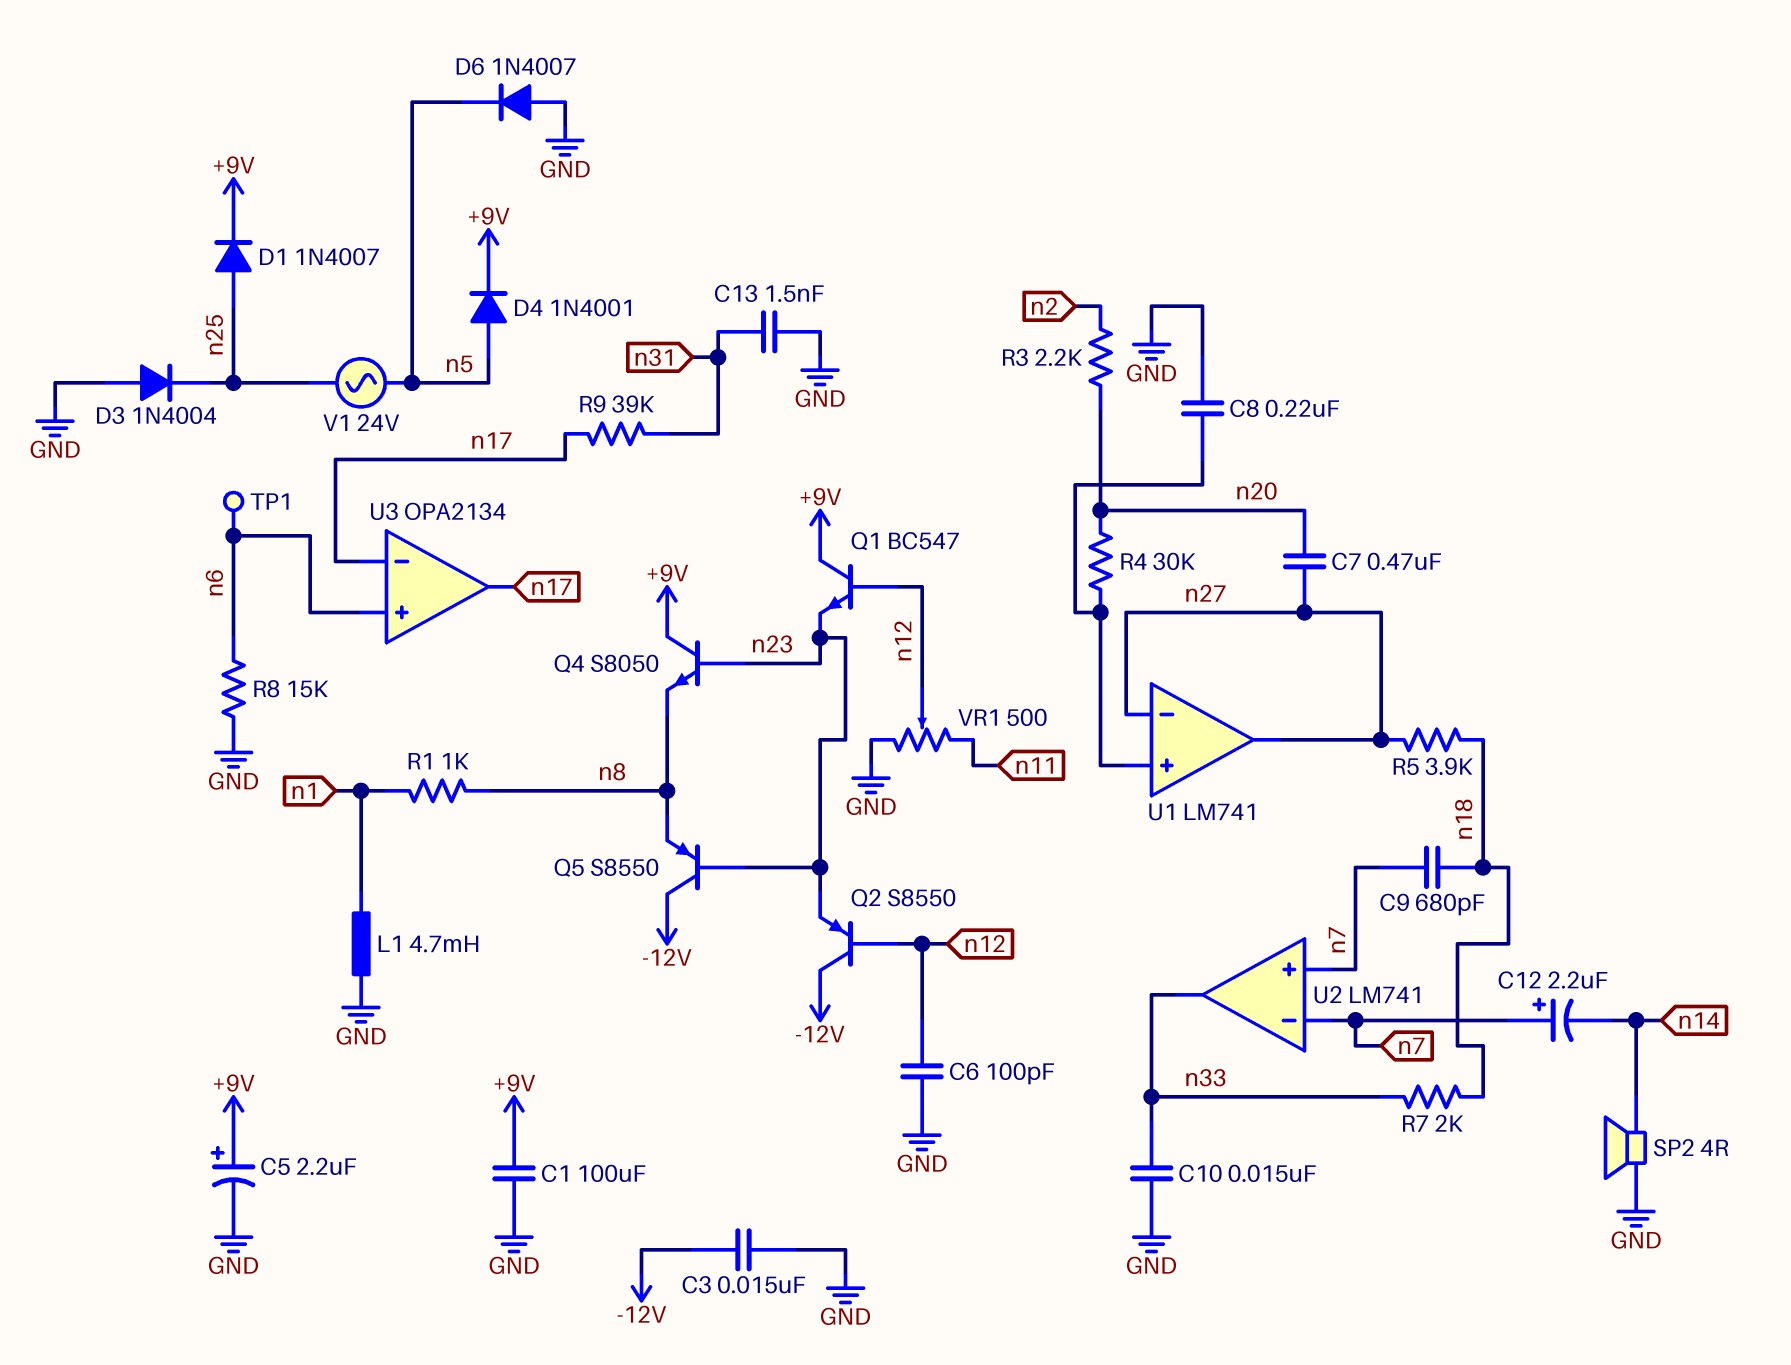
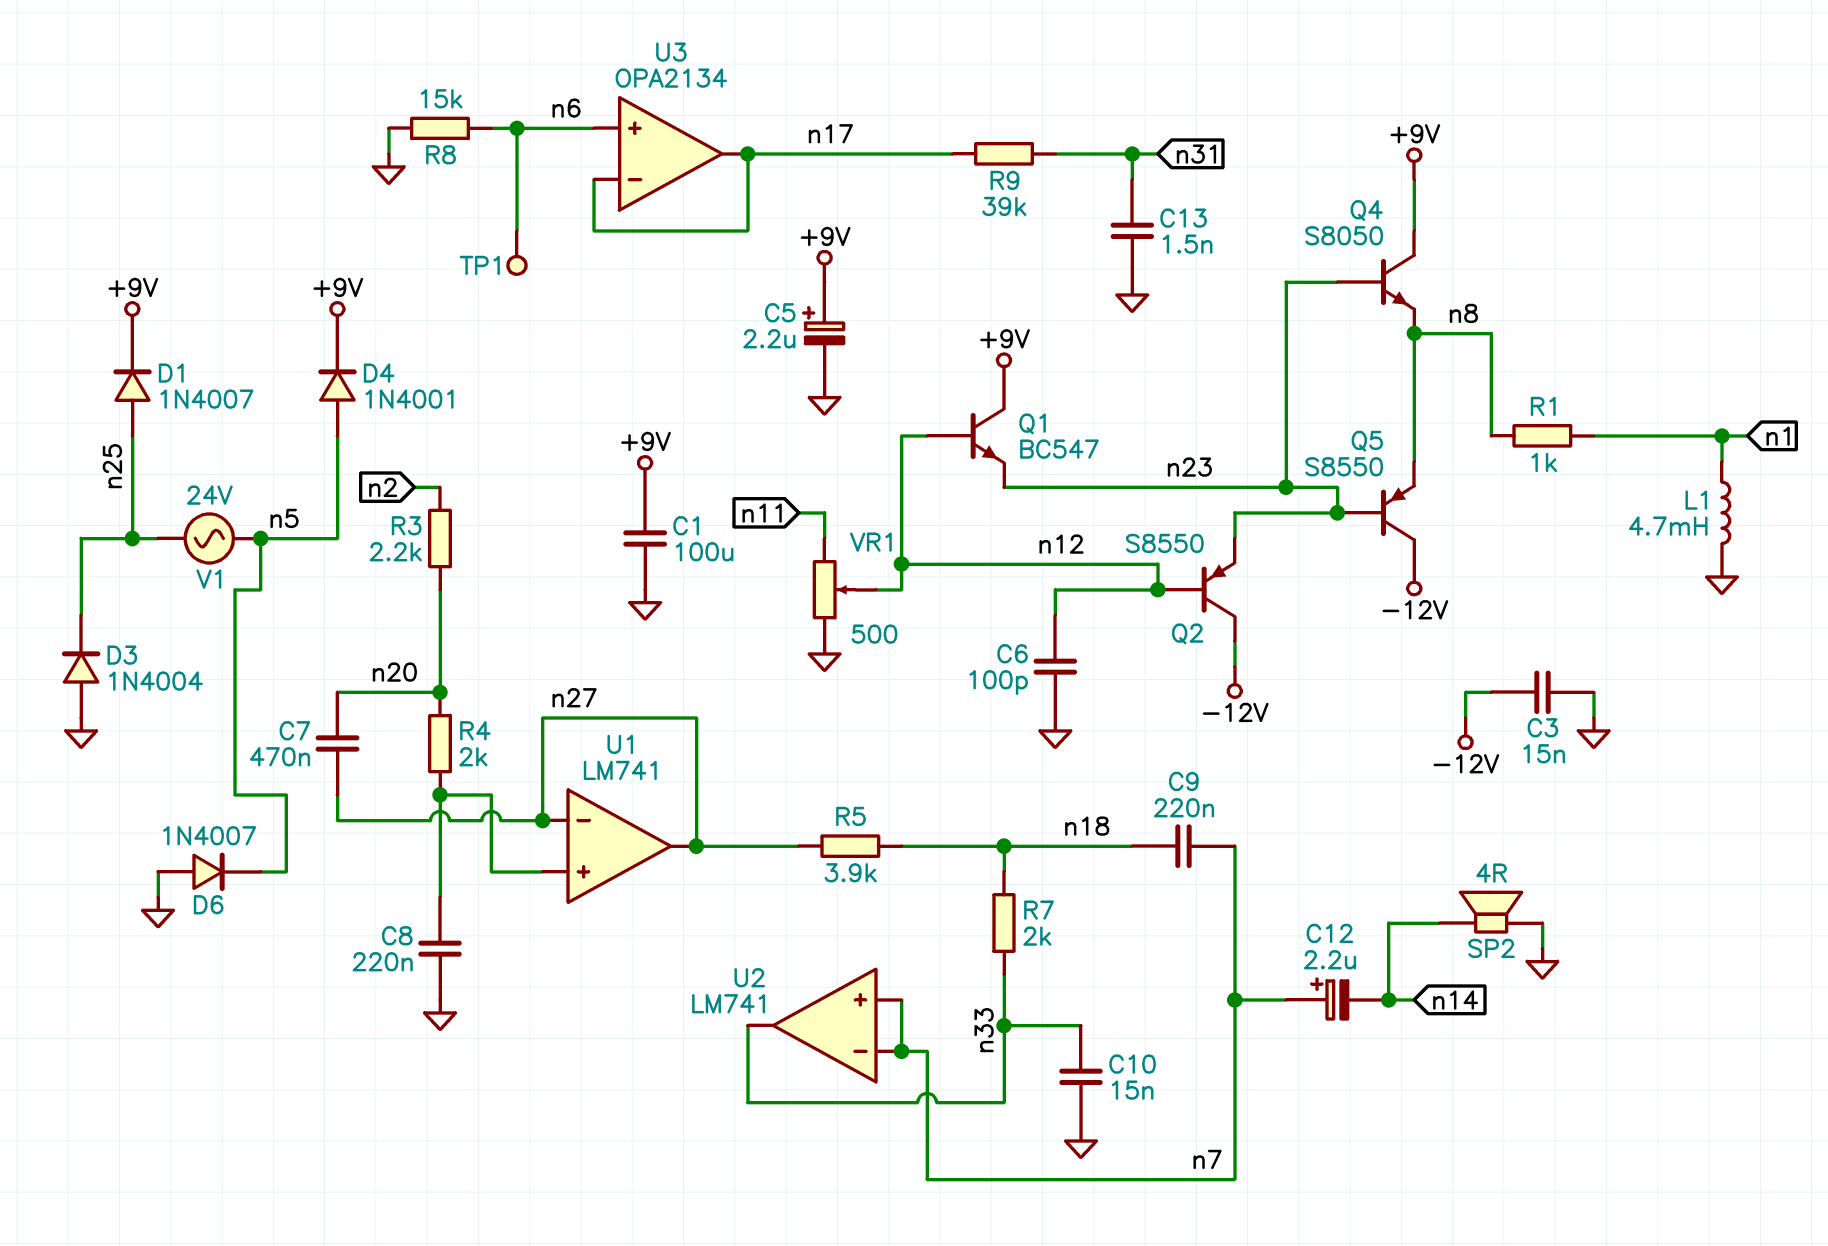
C9: 680pF (n7, n18) -> 220nF (n7, n18)
R4: 30k (U1/in+, n20) -> 2k (U1/in+, n20)

